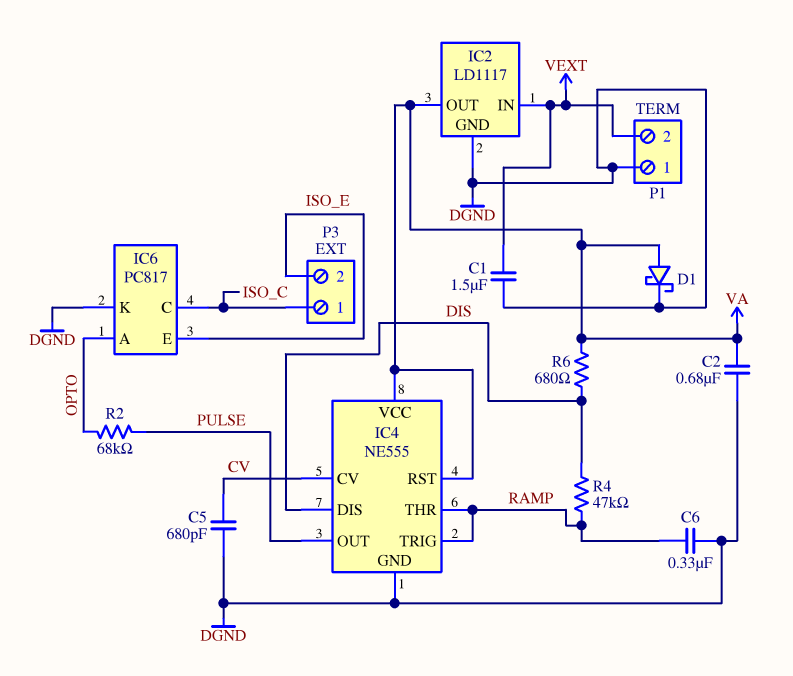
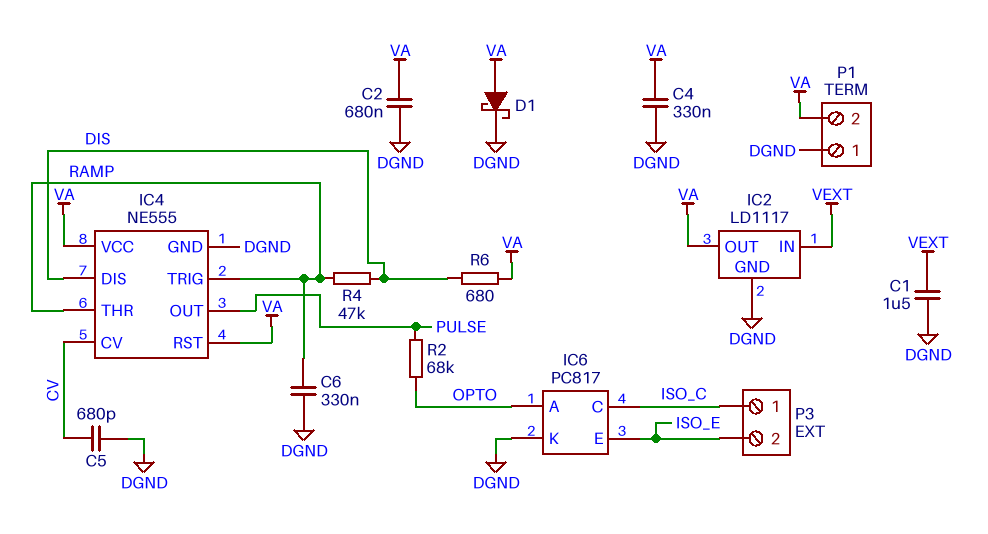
C4: none -> 330nF (DGND, VA)
P1 pin 2: VEXT -> VA

